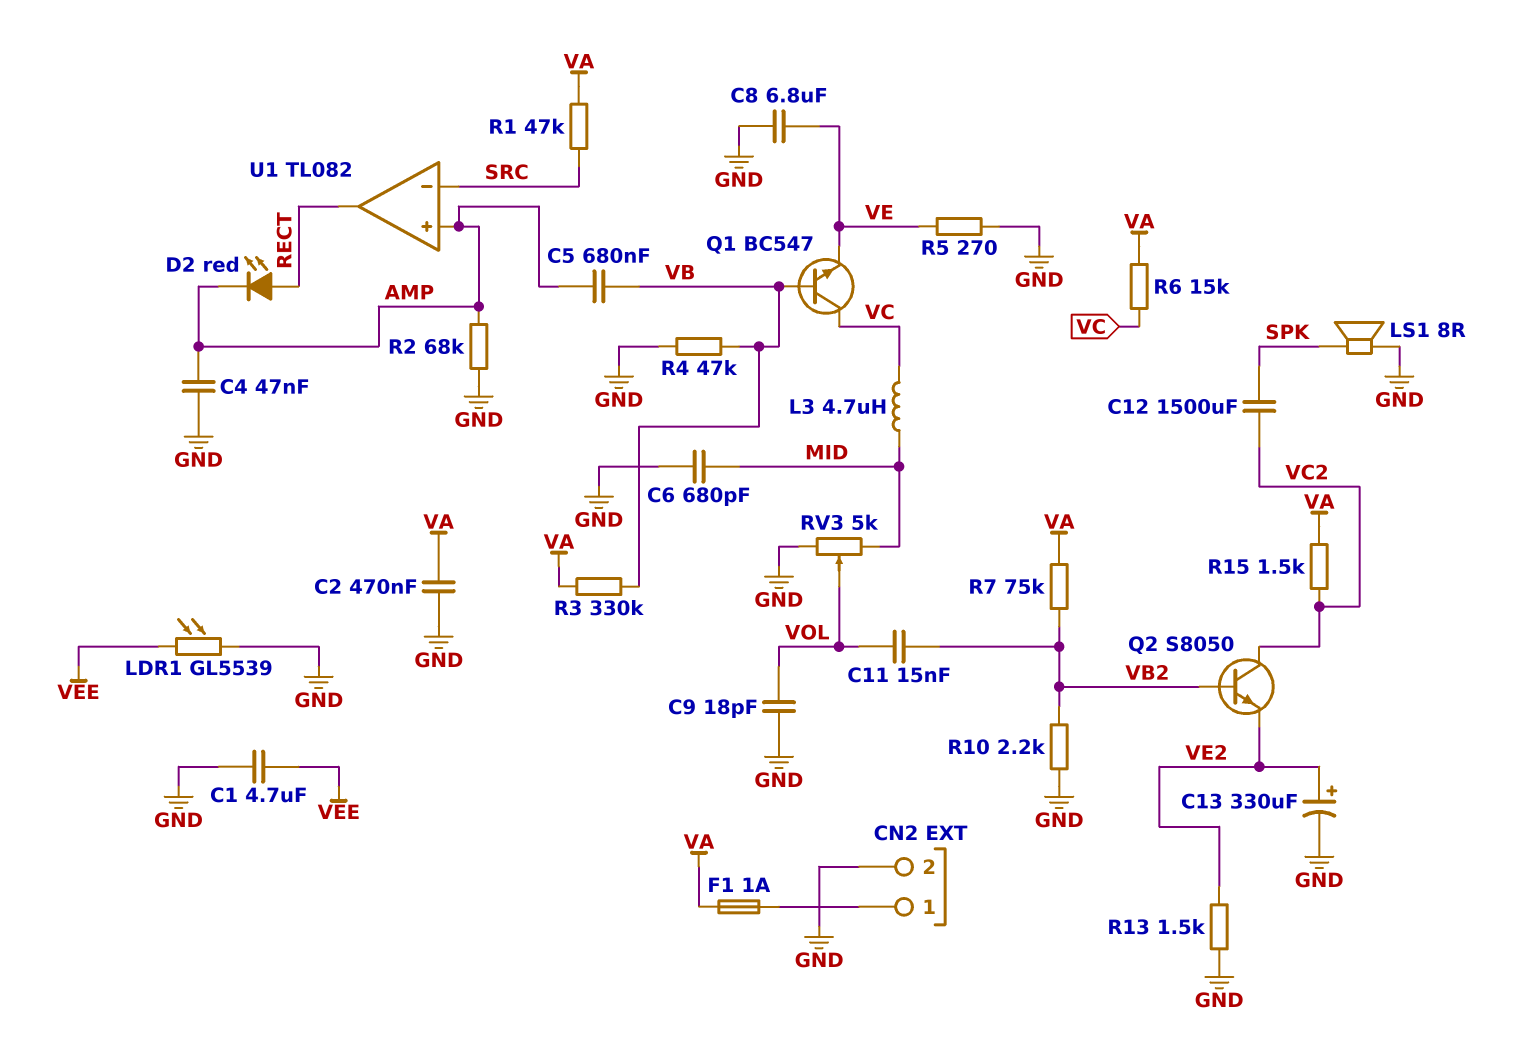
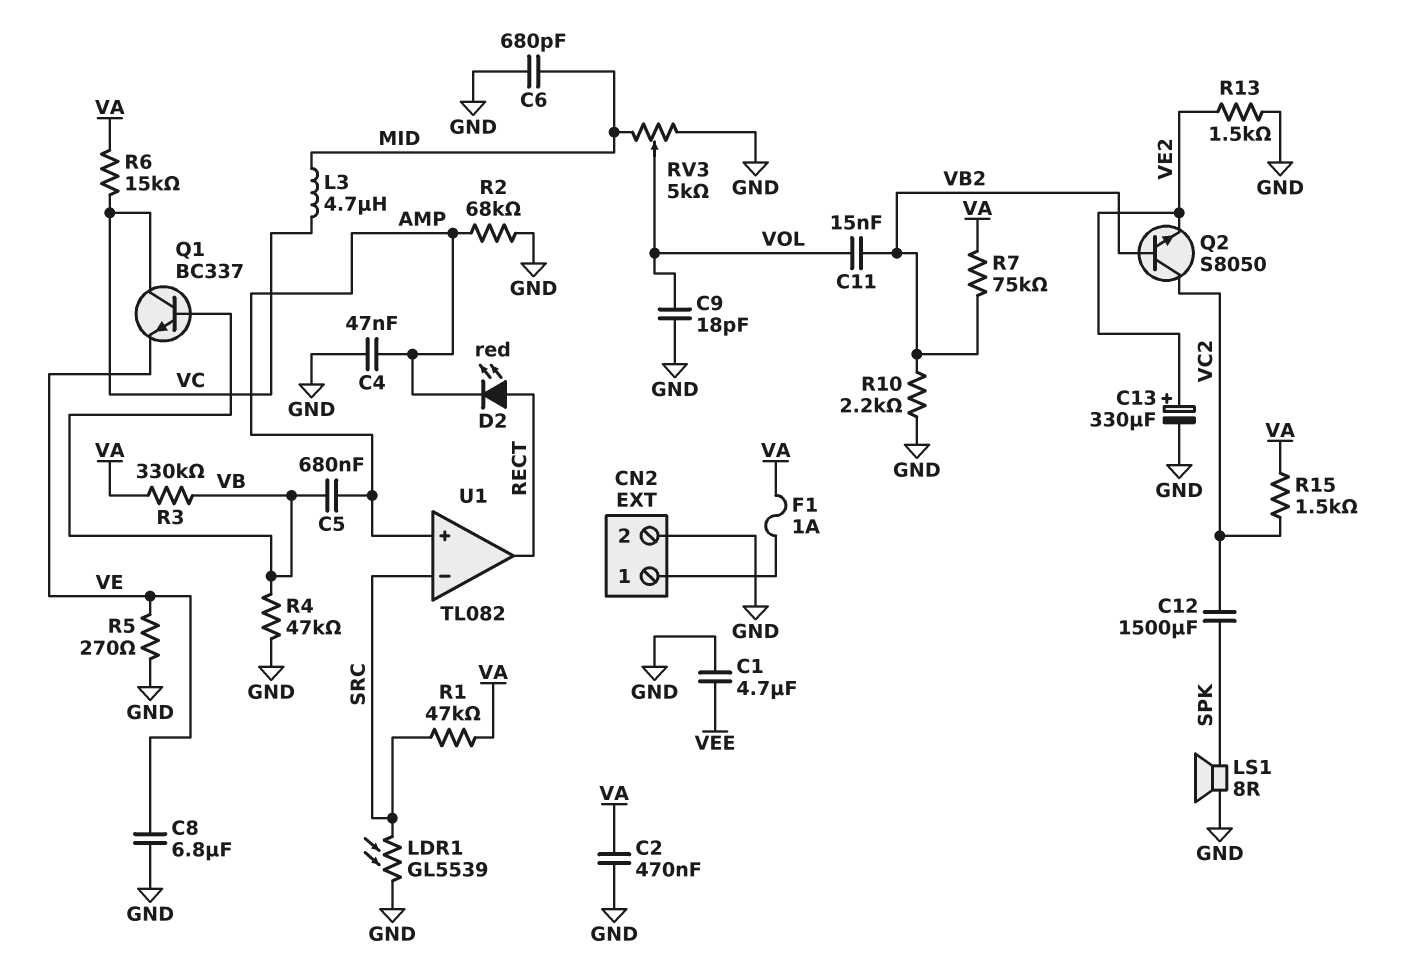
LDR1: GL5539 (GND, VEE) -> GL5539 (GND, SRC)
Q1: NPN BC547 (B VB, C VC, E VE) -> NPN BC337 (B VB, C VC, E VE)

